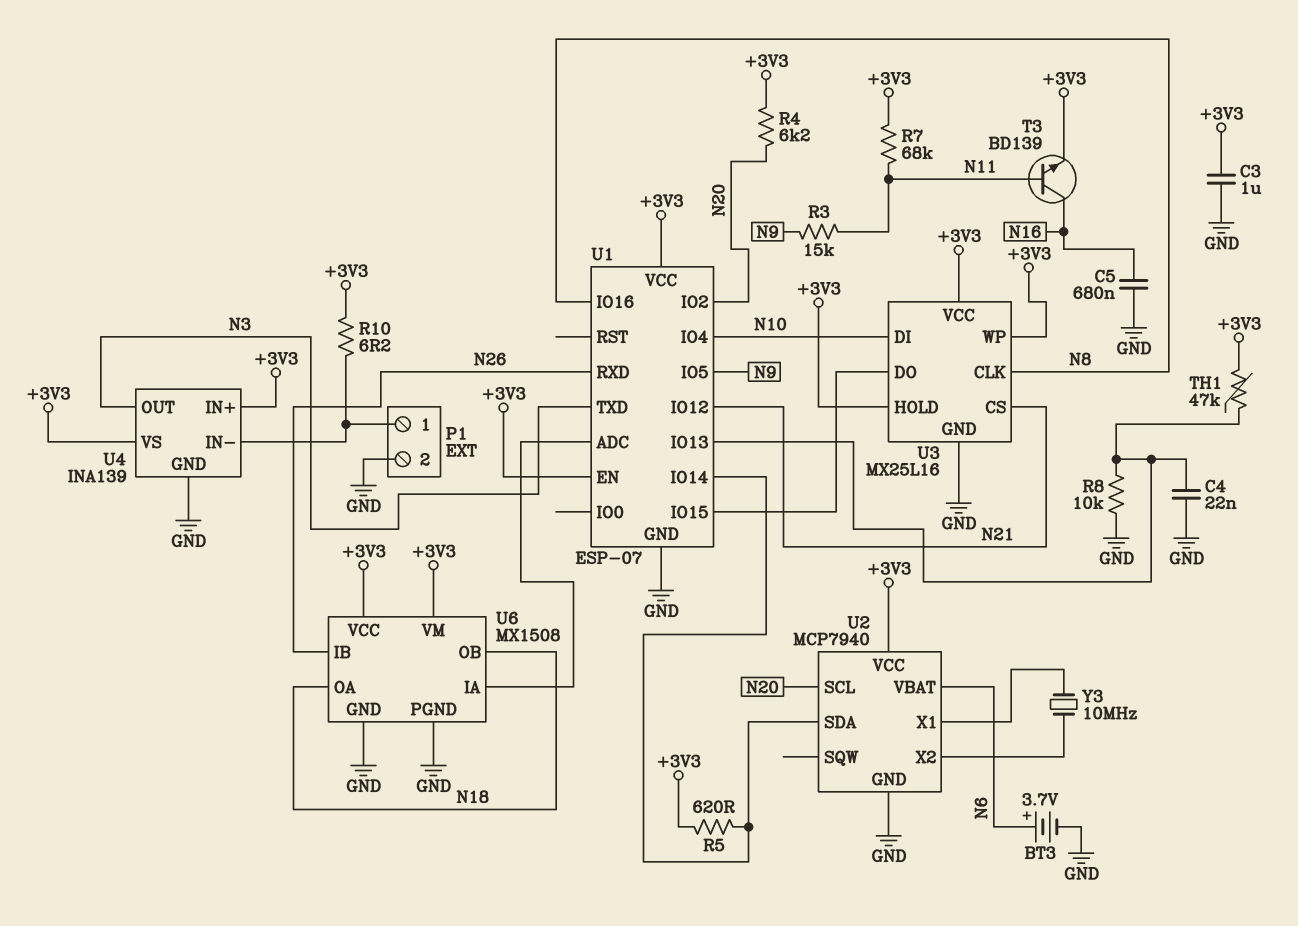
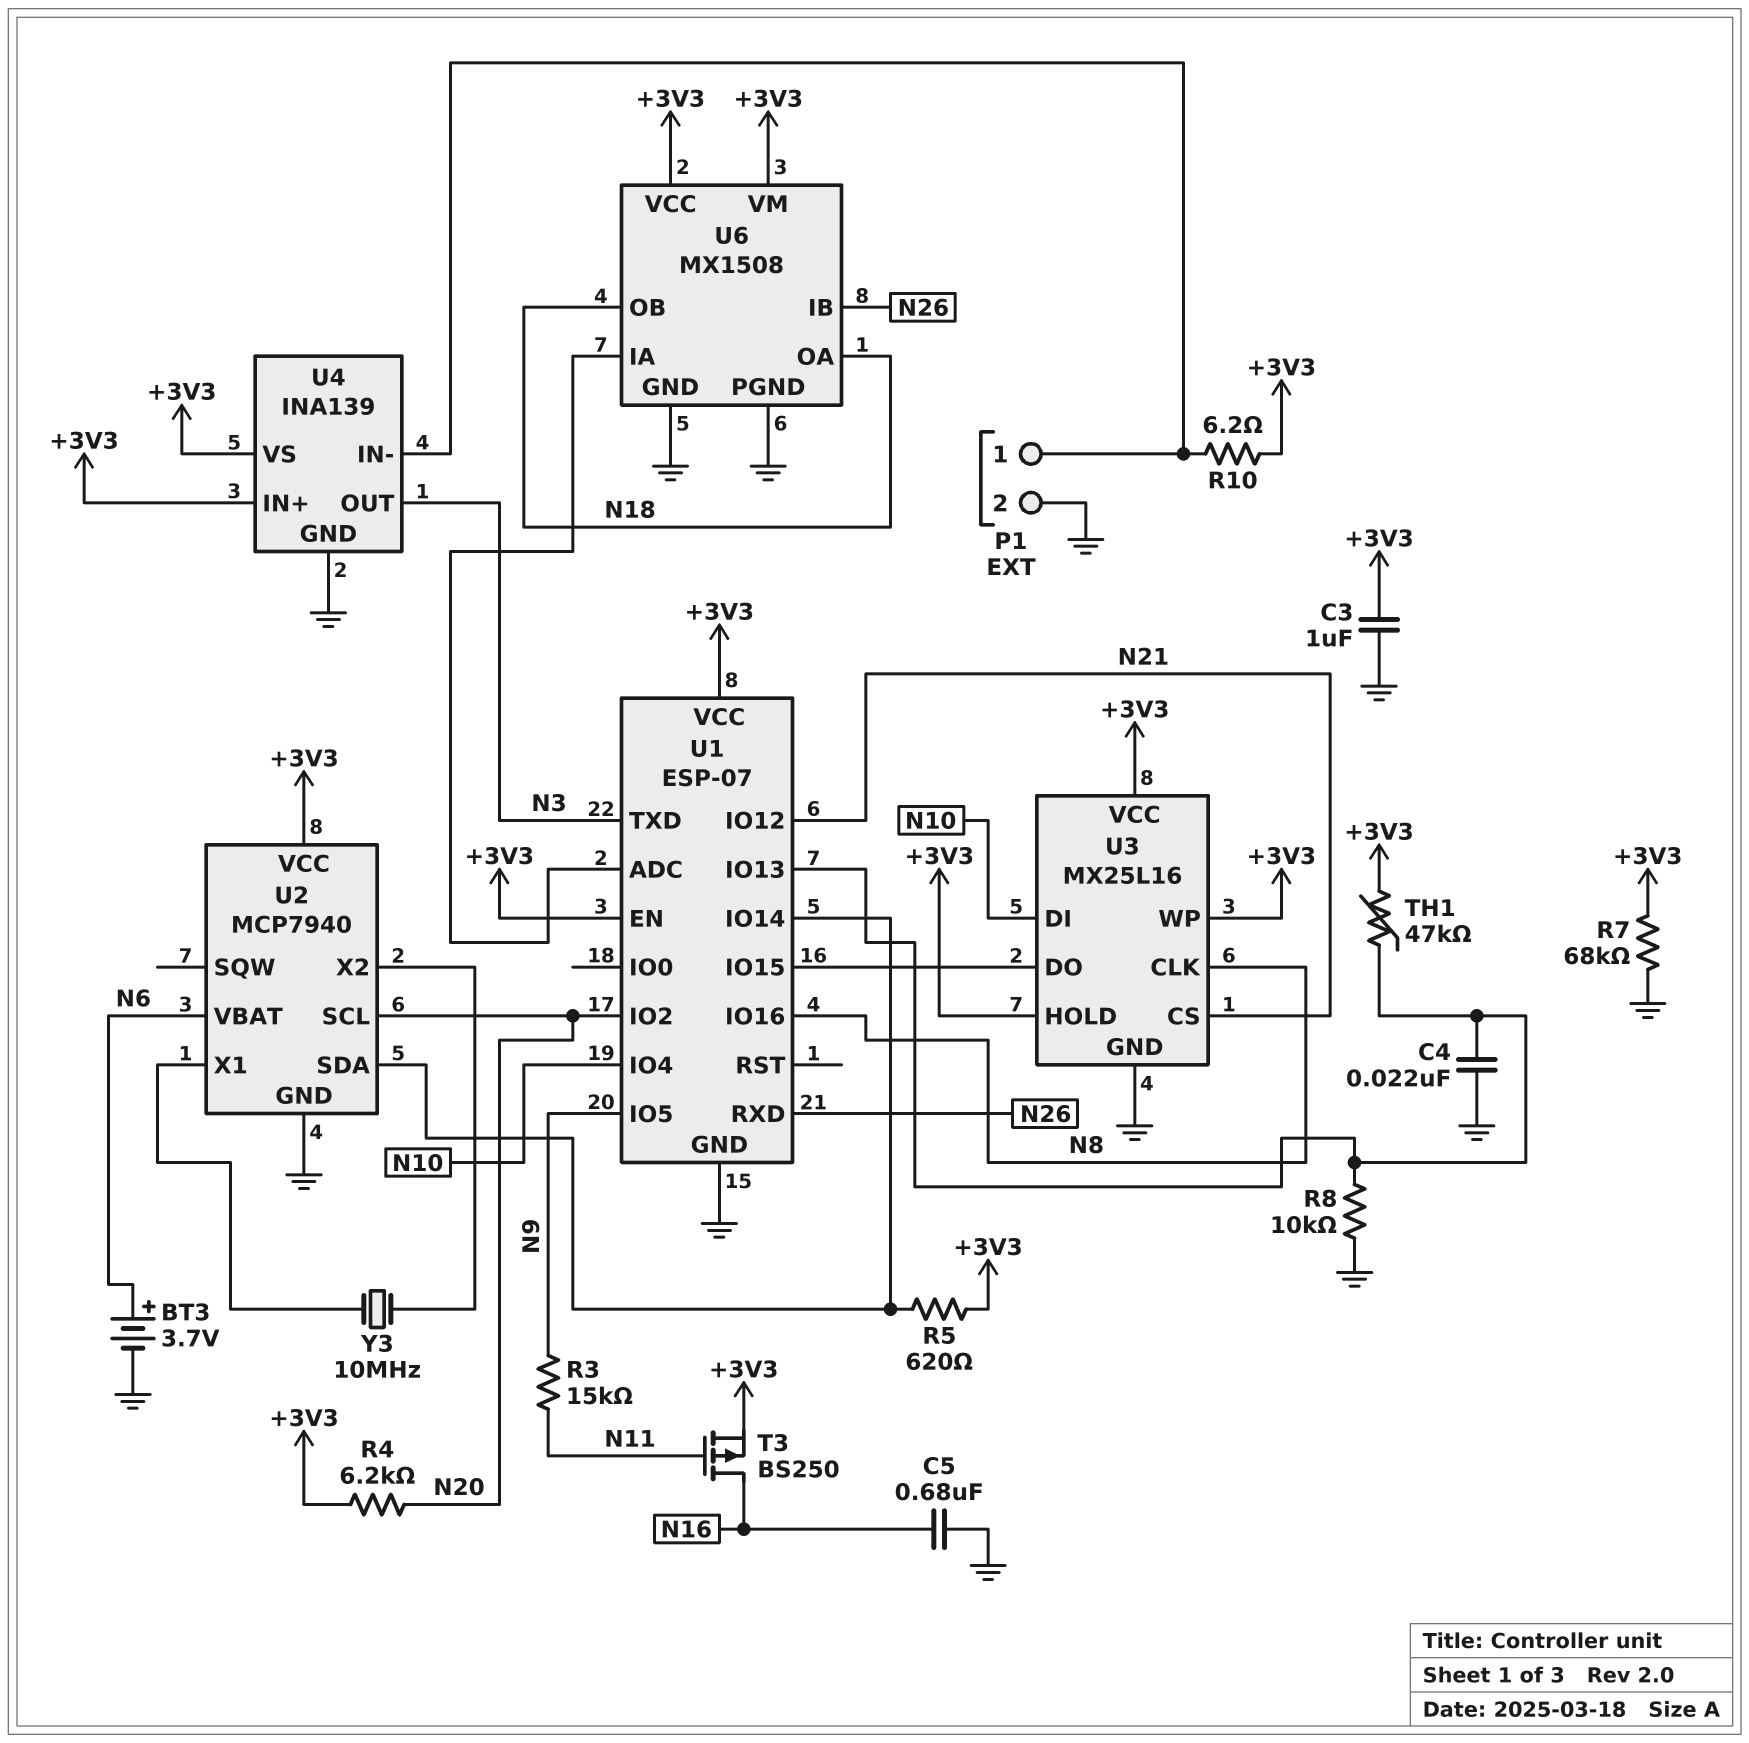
R7: 68k (+3V3, N11) -> 68k (+3V3, GND)
T3: NPN BD139 (B N11, C N16, E +3V3) -> PMOS BS250 (G N11, D N16, S +3V3)

